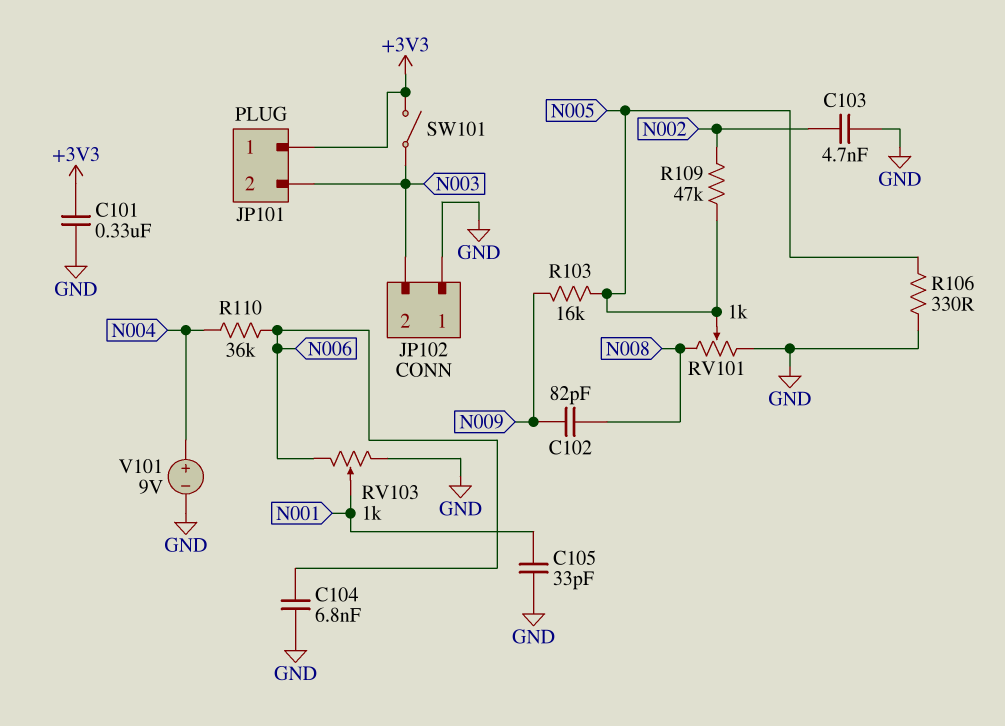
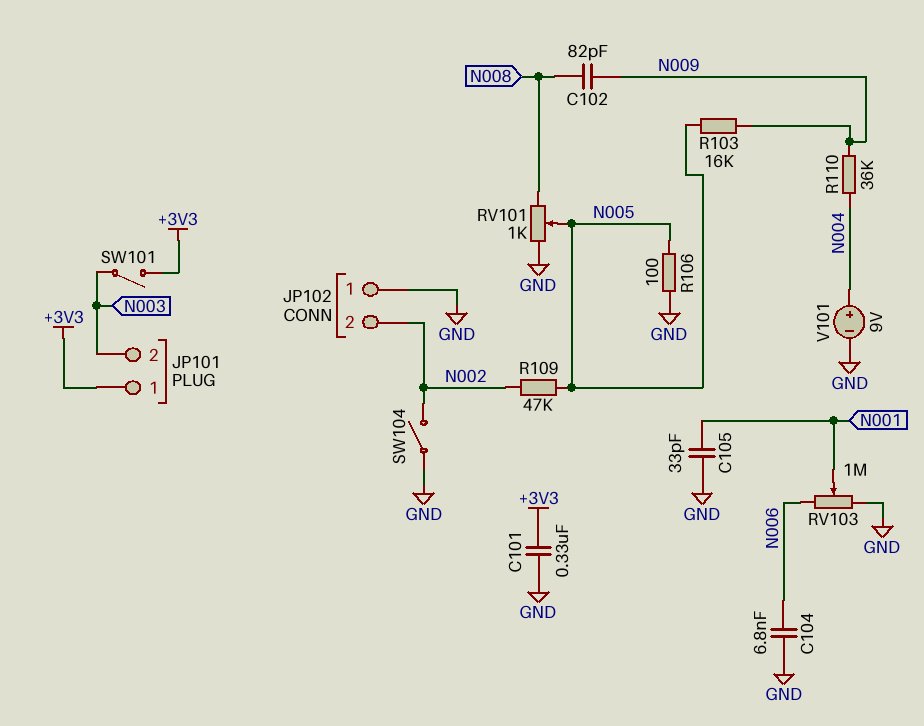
C103: 4.7nF (GND, N002) -> none
JP102 pin 2: N003 -> N002
R106: 330 (GND, N005) -> 100 (GND, N005)
R110: 36k (N004, N006) -> 36k (N004, N009)
RV103: 1k (GND, N006, wiper N001) -> 1M (GND, N006, wiper N001)
SW104: none -> switch (GND, N002)

